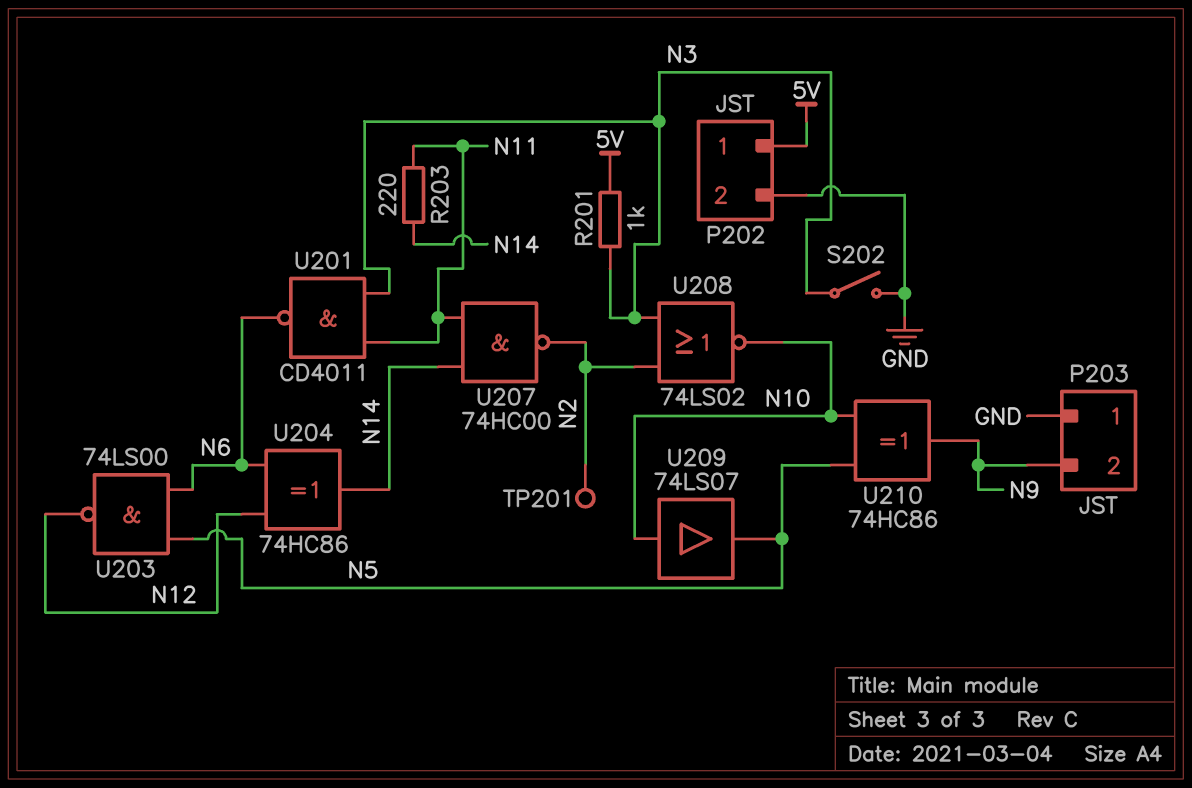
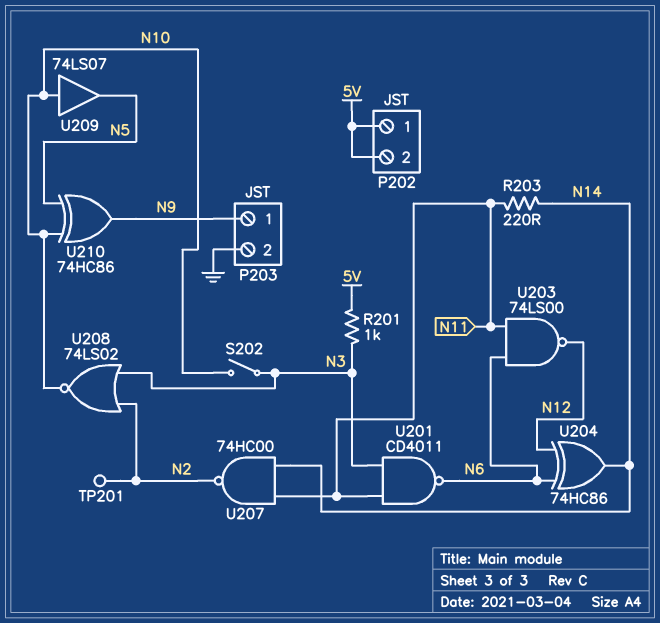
P202 pin 2: GND -> 5V
P203 pin 1: GND -> N9
P203 pin 2: N9 -> GND
S202: switch (GND, N3) -> switch (N3, N10)
U203: NAND 74LS00 (in N5, in N6, out N12) -> NAND 74LS00 (in N6, in N11, out N12)

